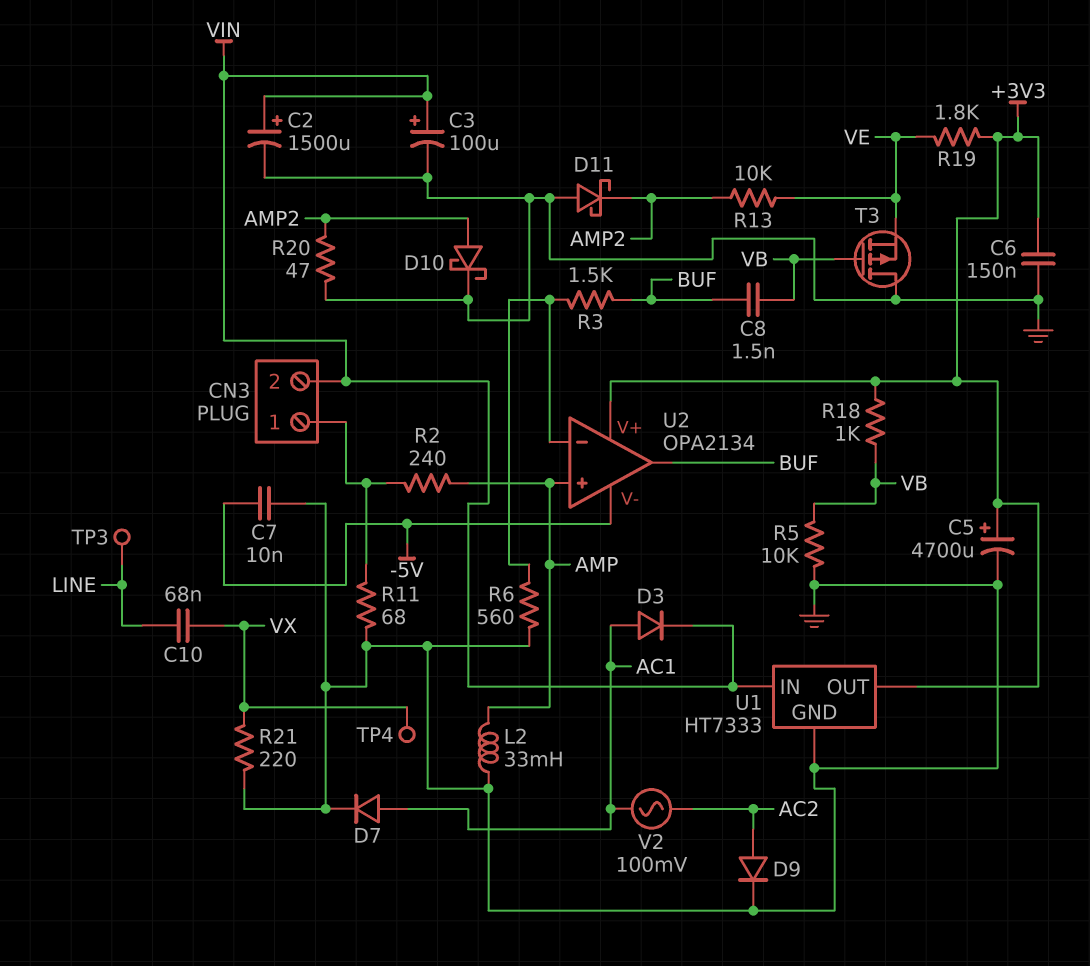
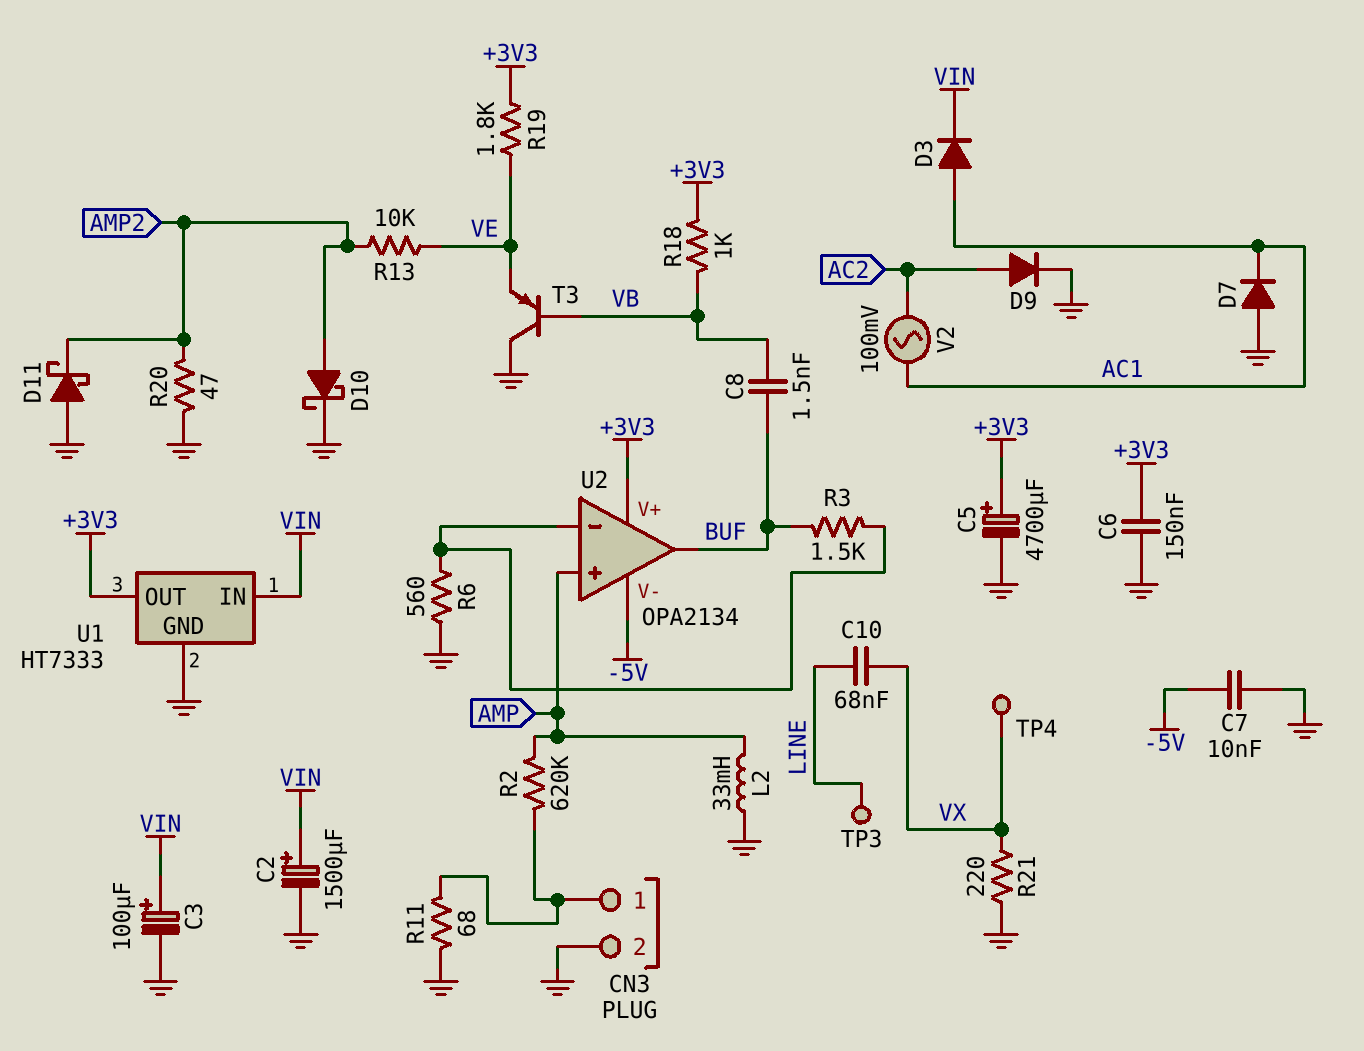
CN3 pin 2: VIN -> GND
D7: diode (A AC1, K GND) -> diode (A GND, K AC1)
R2: 240 (AMP, CN3/1) -> 620k (AMP, CN3/1)
R5: 10k (GND, VB) -> none
T3: PMOS (G VB, D GND, S VE) -> PNP (B VB, C GND, E VE)

